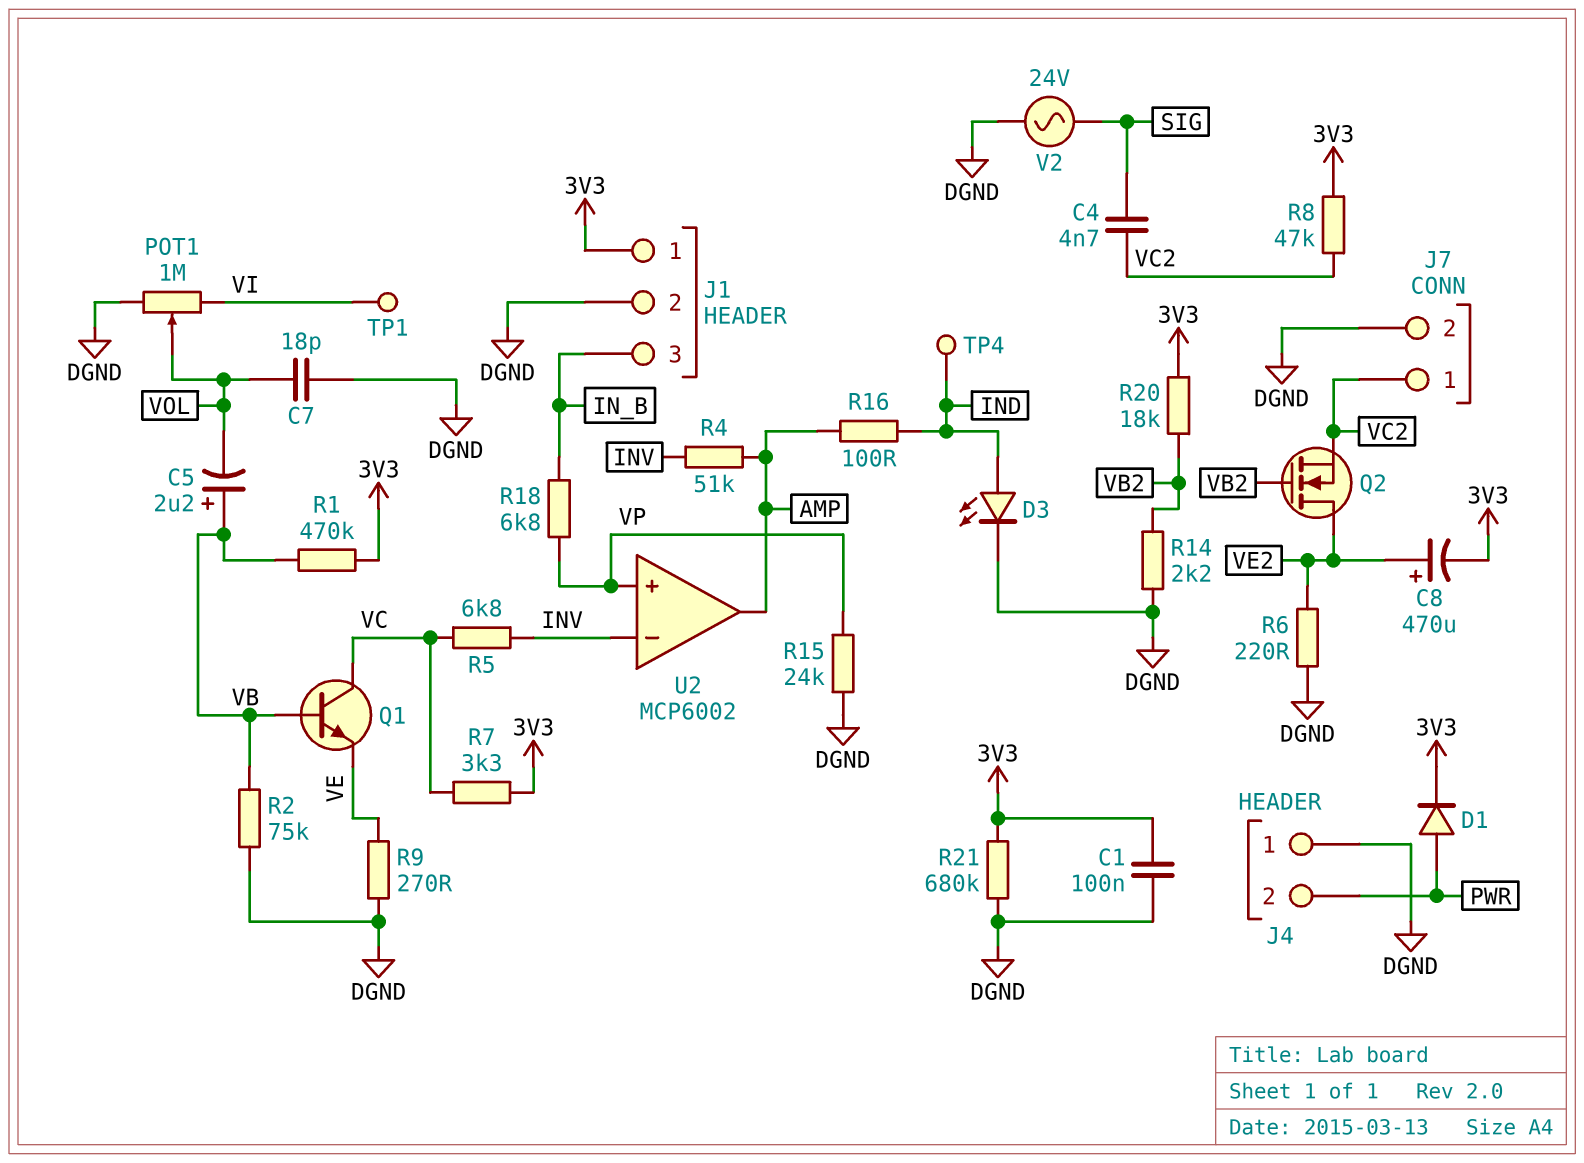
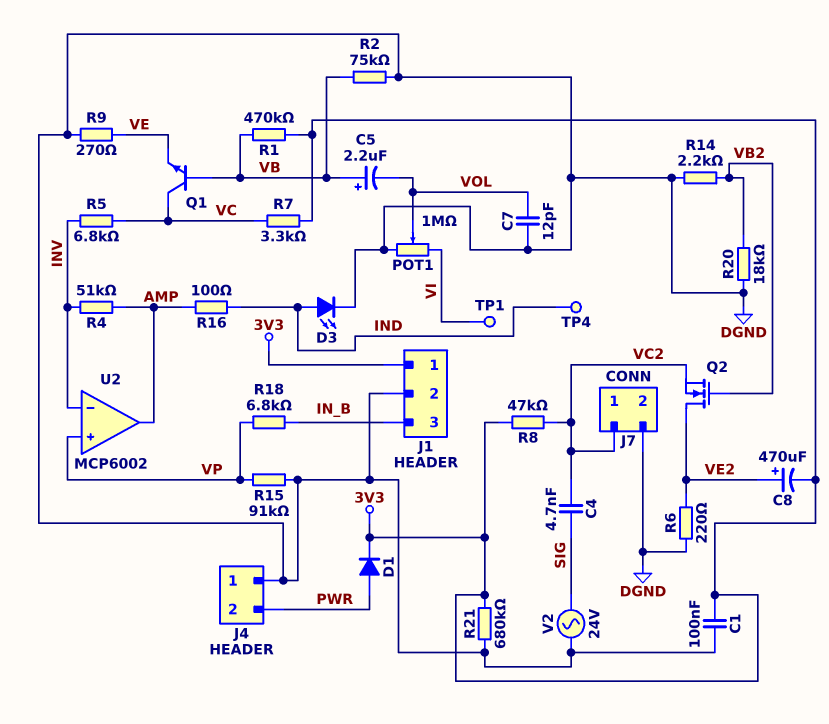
C7: 18pF (DGND, VOL) -> 12pF (DGND, VOL)
R15: 24k (DGND, VP) -> 91k (DGND, VP)
R20: 18k (3V3, VB2) -> 18k (DGND, VB2)

